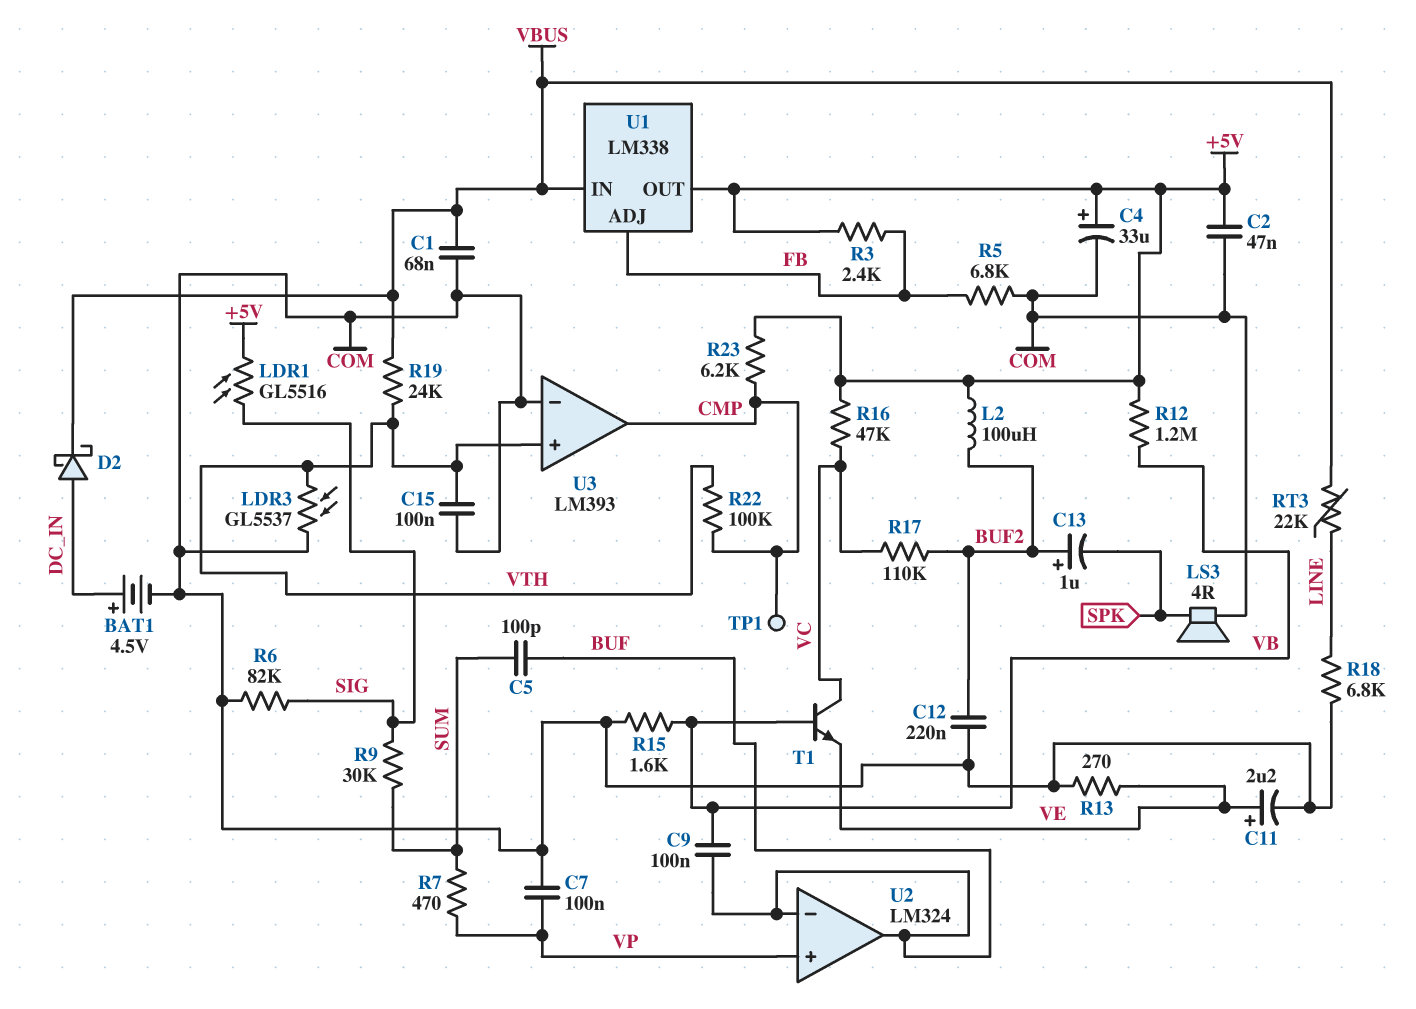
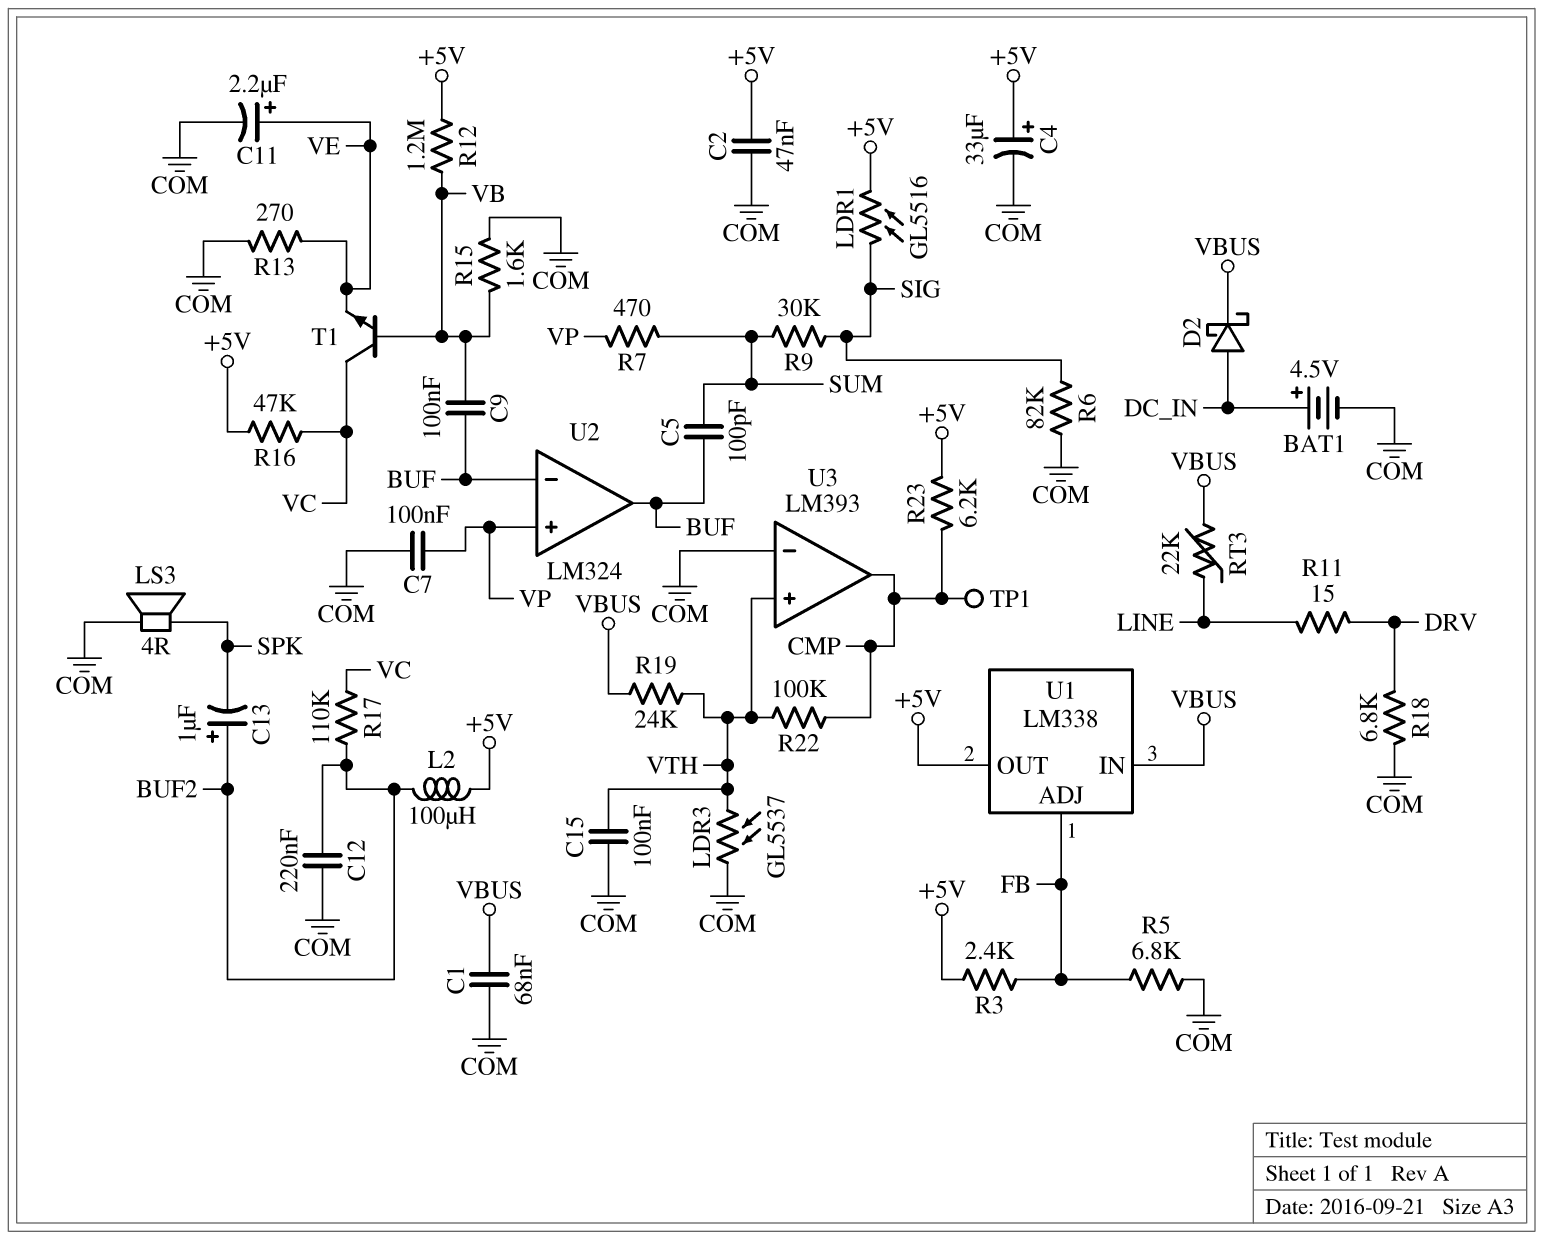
R11: none -> 15 (DRV, LINE)
R18: 6.8k (COM, LINE) -> 6.8k (COM, DRV)

